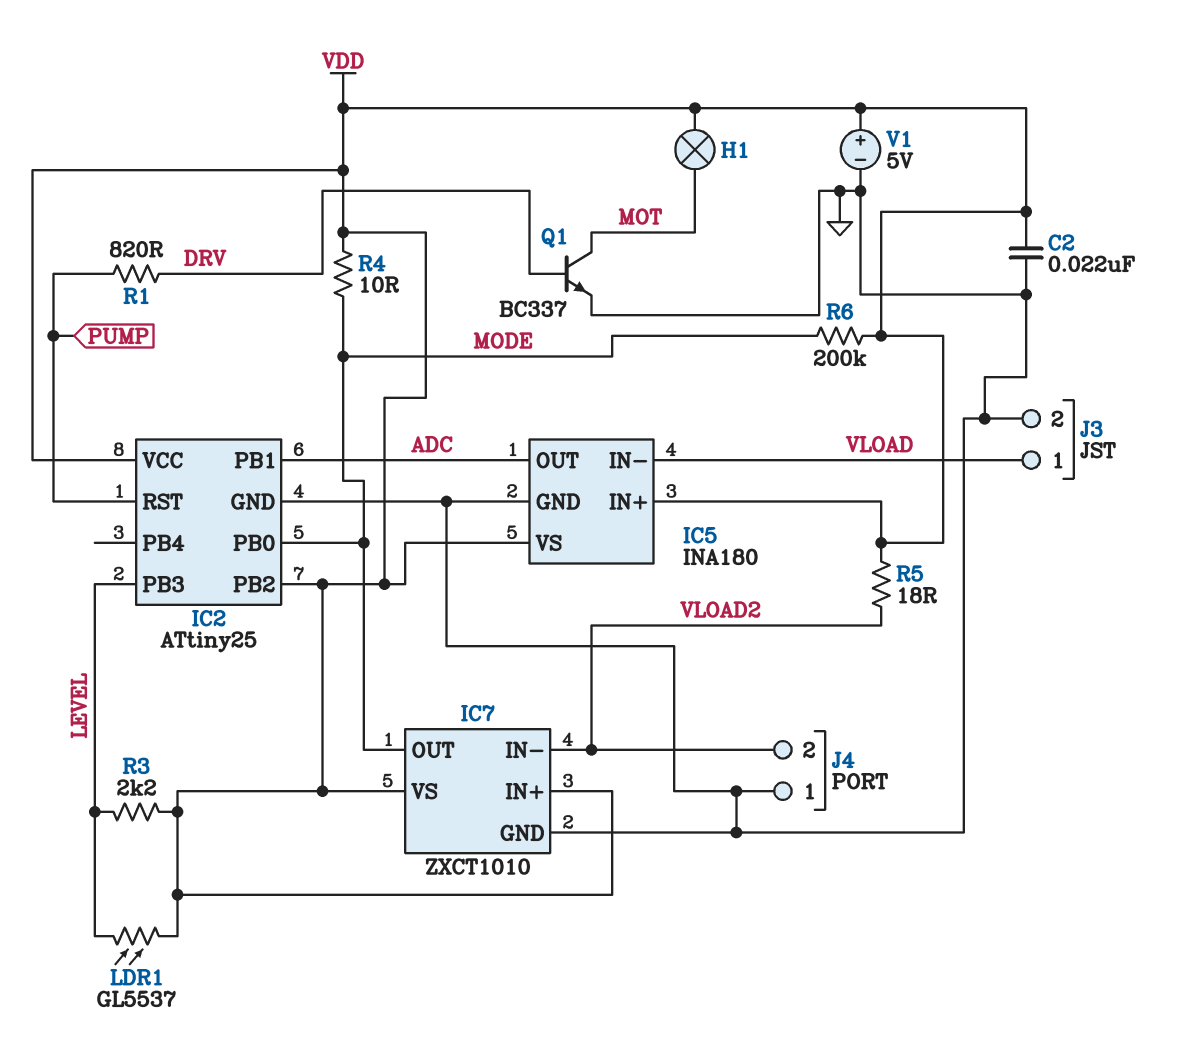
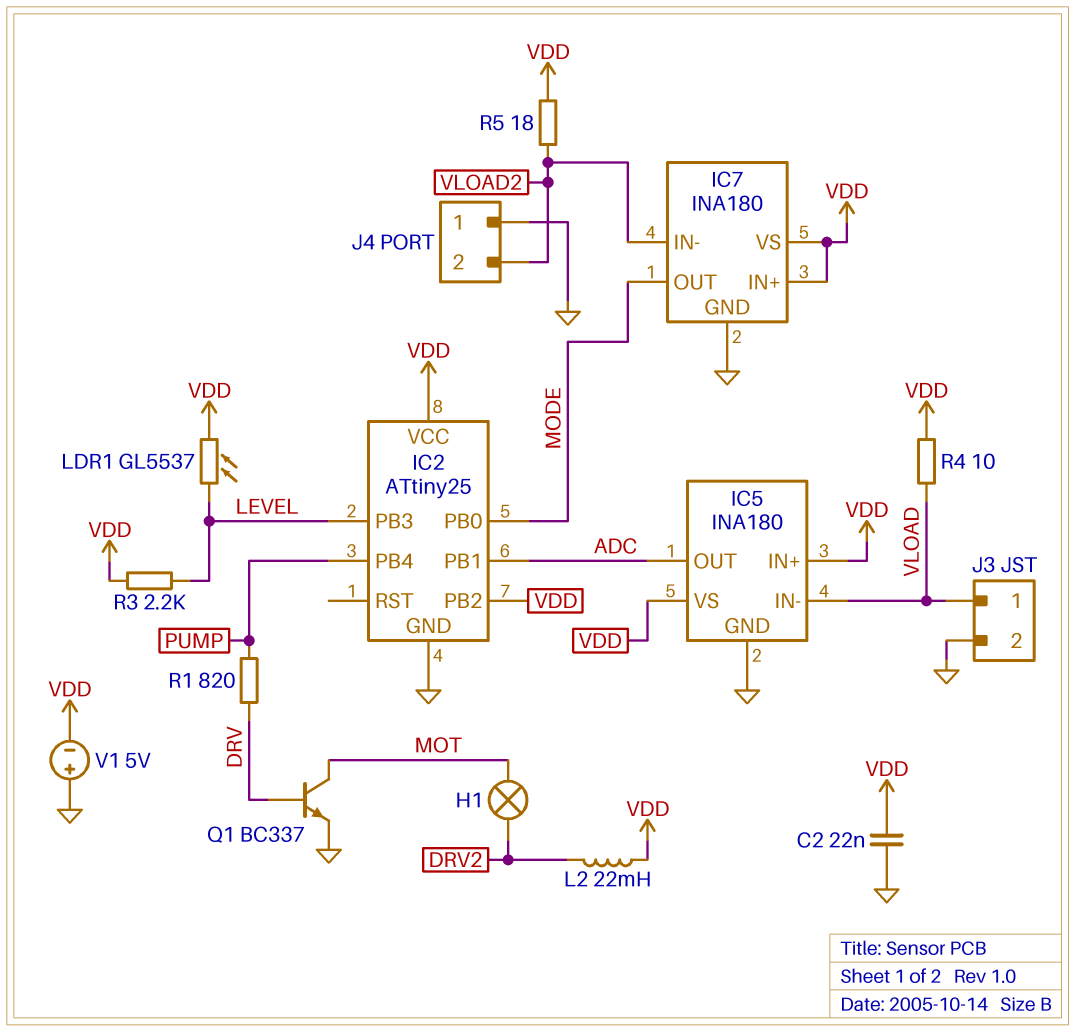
H1: lamp (MOT, VDD) -> lamp (DRV2, MOT)
IC2 pin PB4: none -> PUMP
IC2 pin RST: PUMP -> none
IC7: ZXCT1010 -> INA180
L2: none -> 22mH (DRV2, VDD)
R4: 10 (MODE, VDD) -> 10 (VDD, VLOAD)
R6: 200k (MODE, VDD) -> none
V1: 5V (plus VDD, minus GND) -> 5V (plus GND, minus VDD)

